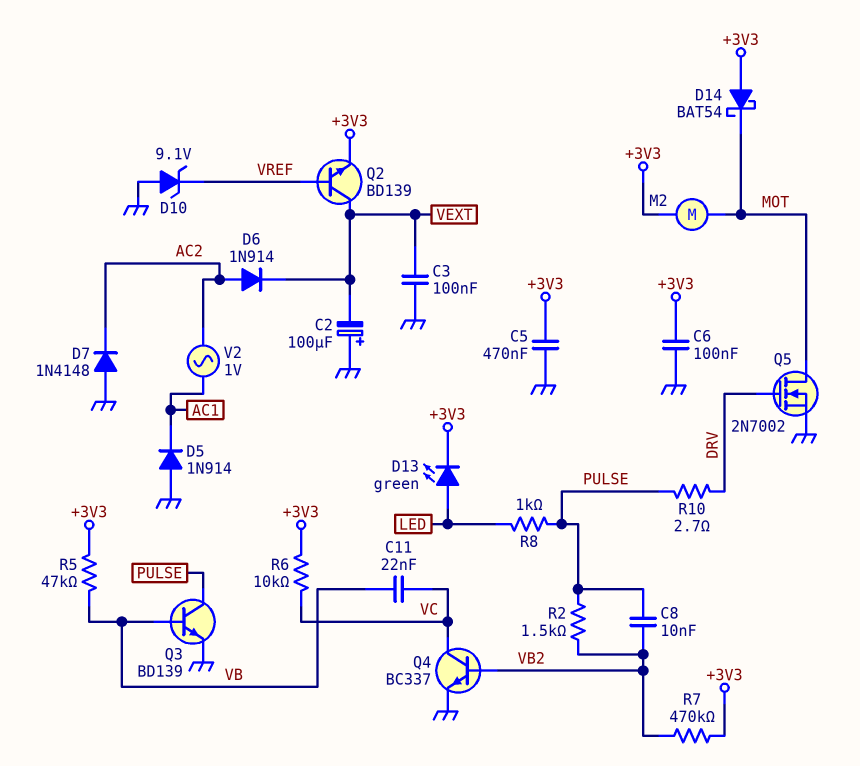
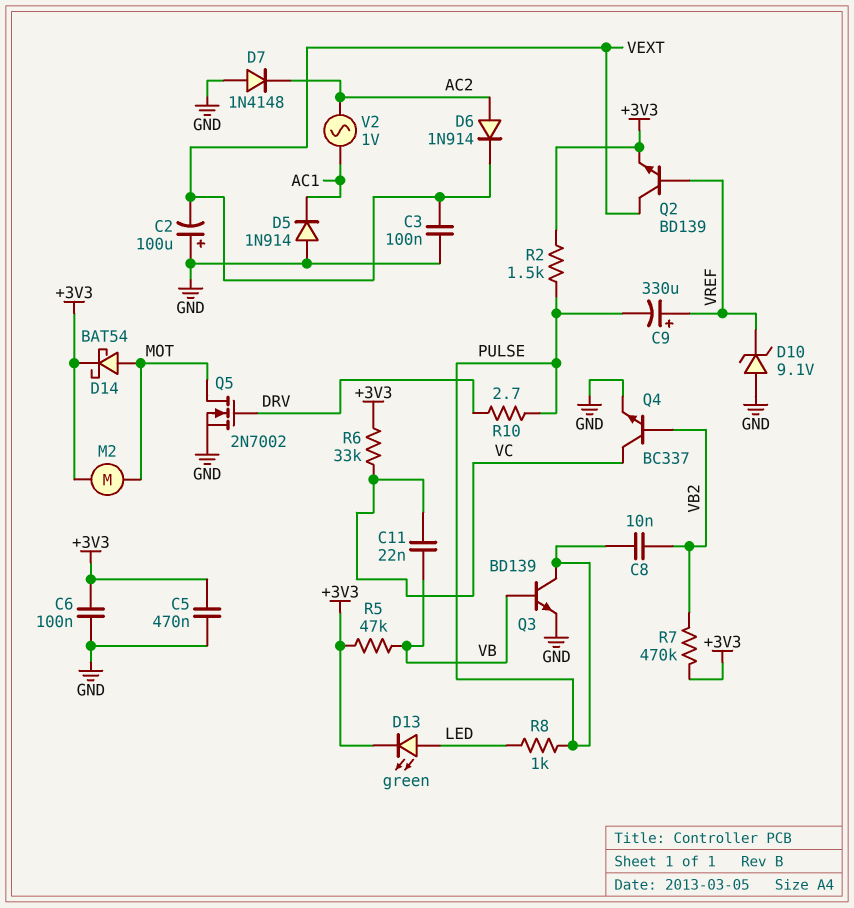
C9: none -> 330uF (plus VREF, minus PULSE)
D14: schottky BAT54 (A +3V3, K MOT) -> schottky BAT54 (A MOT, K +3V3)
R2: 1.5k (PULSE, VB2) -> 1.5k (+3V3, PULSE)
R6: 10k (+3V3, VC) -> 33k (+3V3, VC)

